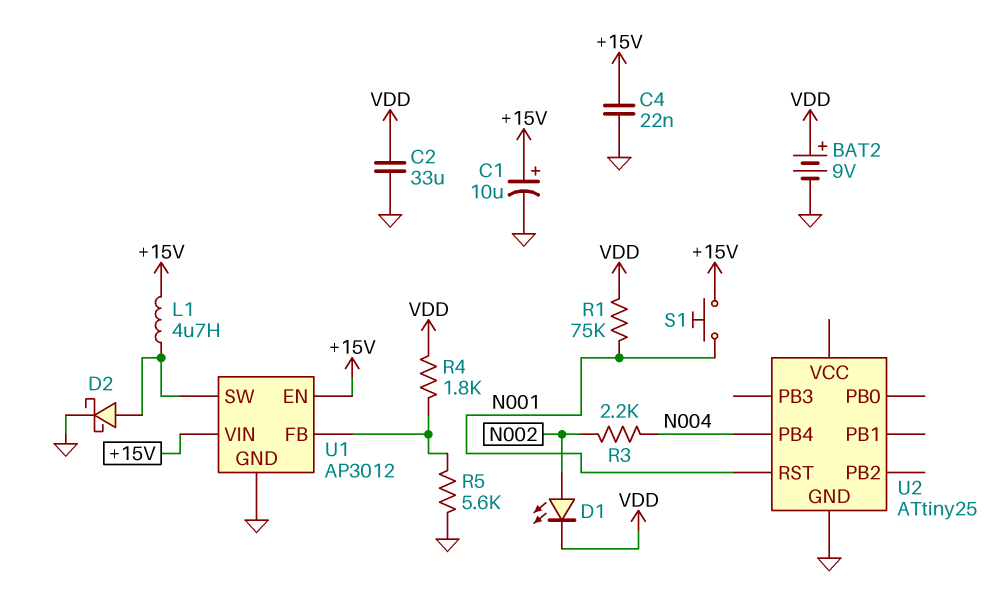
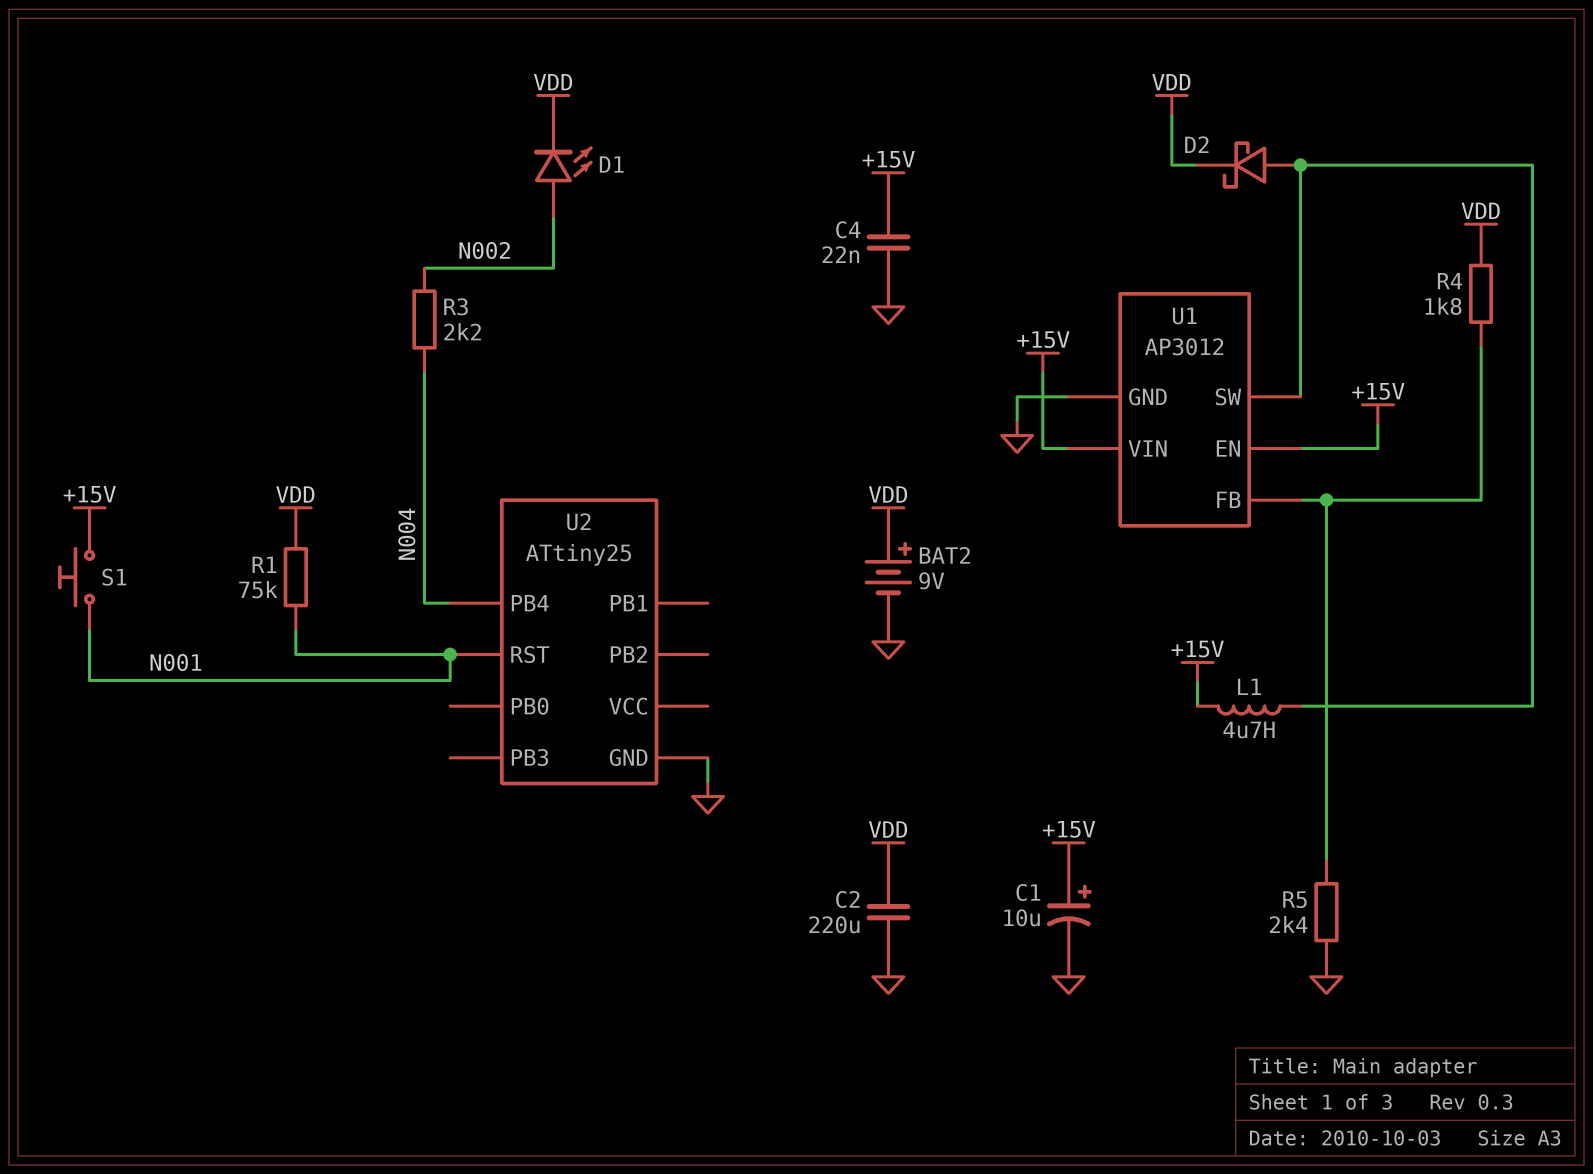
C2: 33uF (GND, VDD) -> 220uF (GND, VDD)
D2: schottky (A U1/SW, K GND) -> schottky (A U1/SW, K VDD)
R5: 5.6k (GND, U1/FB) -> 2.4k (GND, U1/FB)

